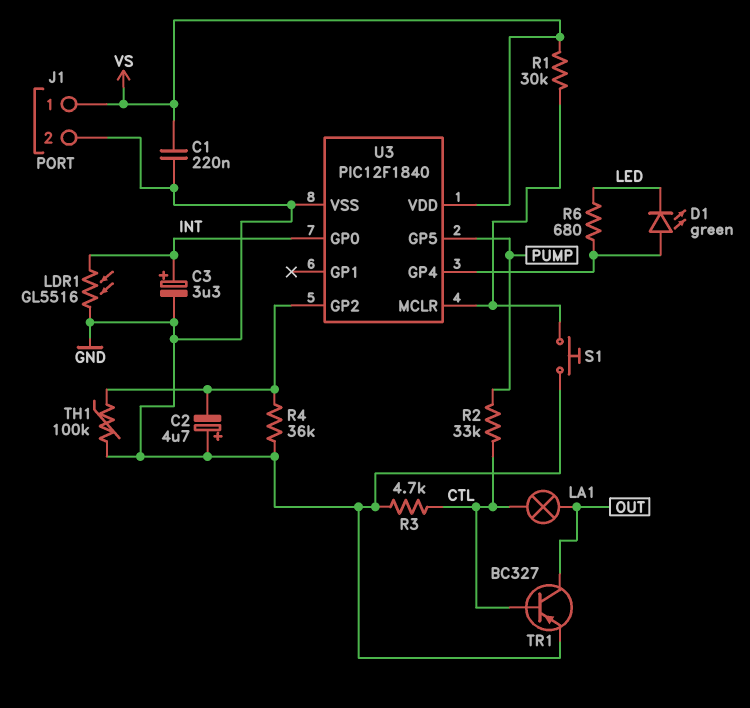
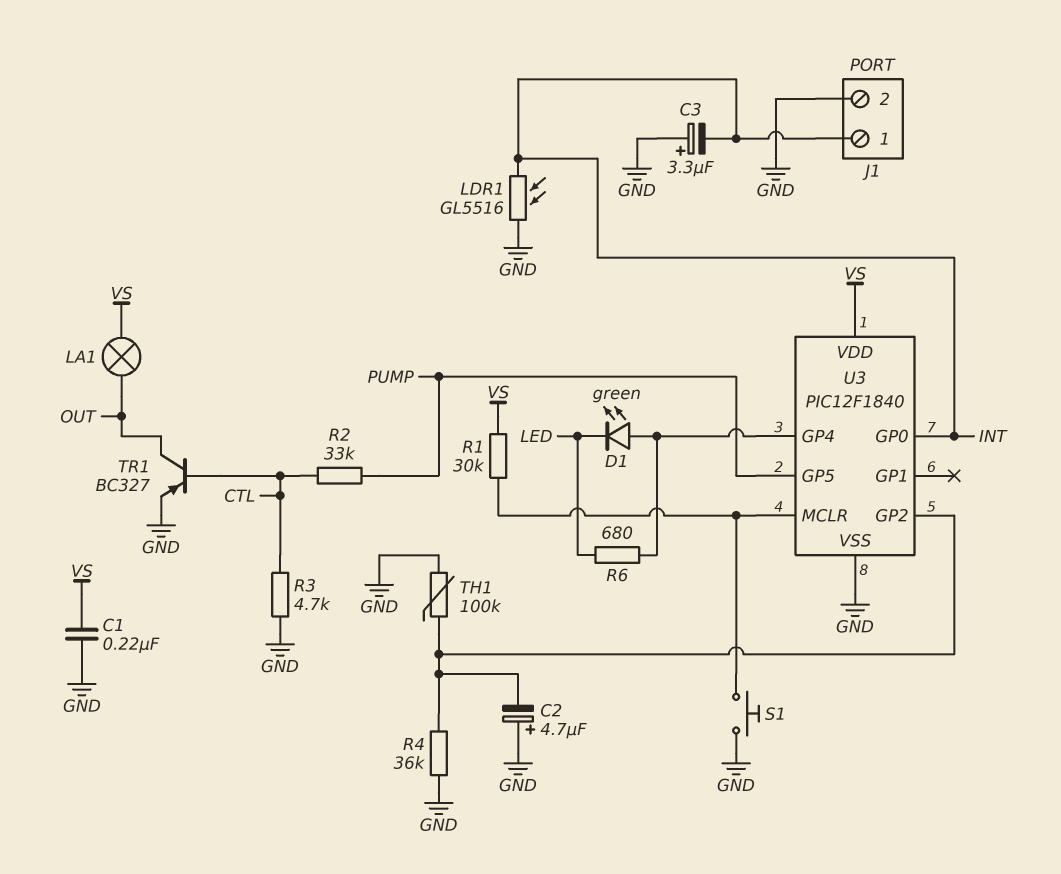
C3: 3.3uF (plus INT, minus GND) -> 3.3uF (plus GND, minus INT)
J1 pin 1: VS -> INT
LA1: lamp (CTL, OUT) -> lamp (OUT, VS)

